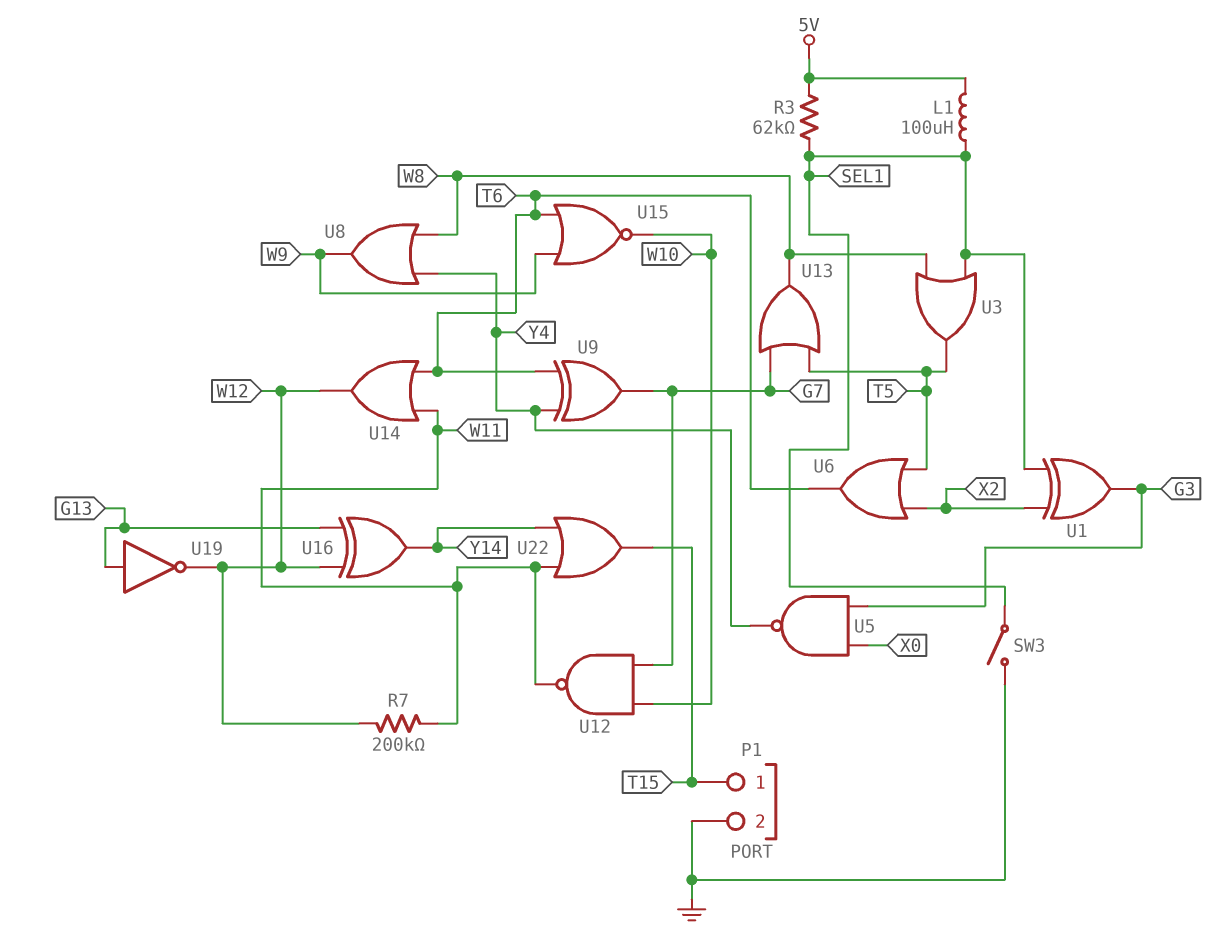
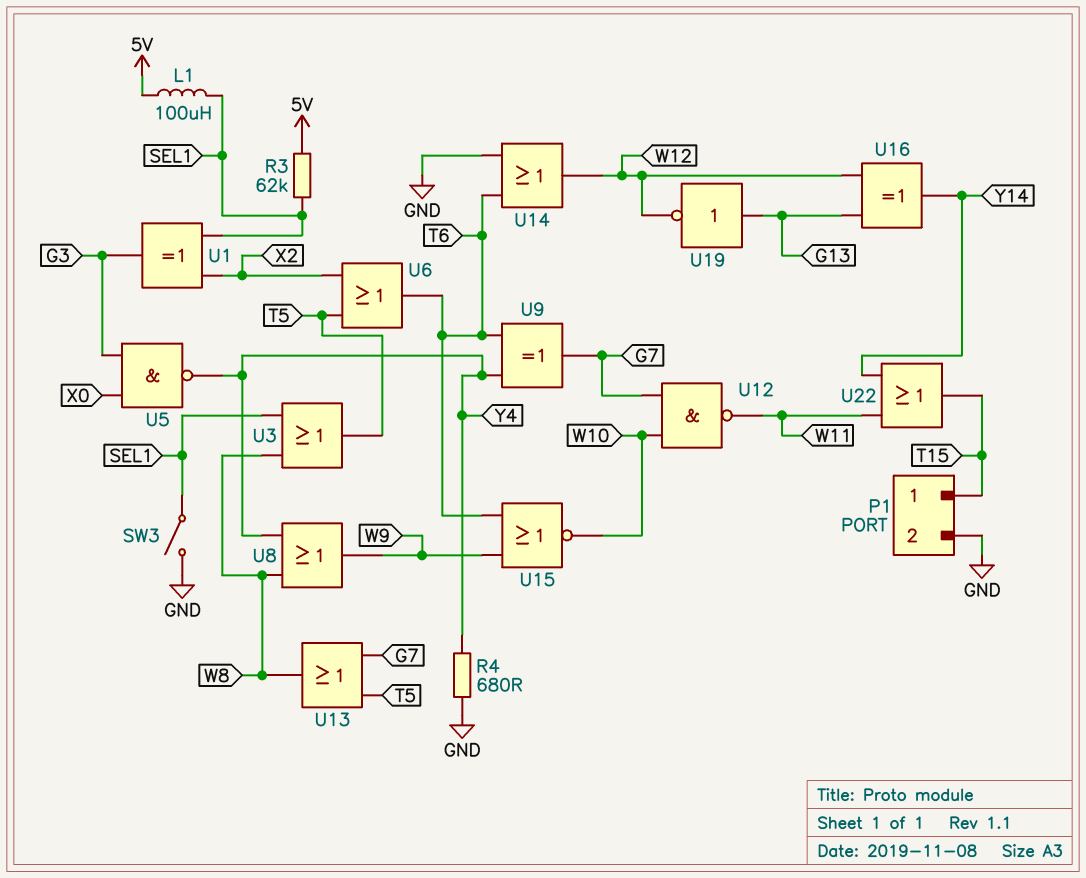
R4: none -> 680 (GND, Y4)
R7: 200k (W11, W12) -> none
U14: OR (in T6, in W11, out W12) -> OR (in GND, in T6, out W12)

